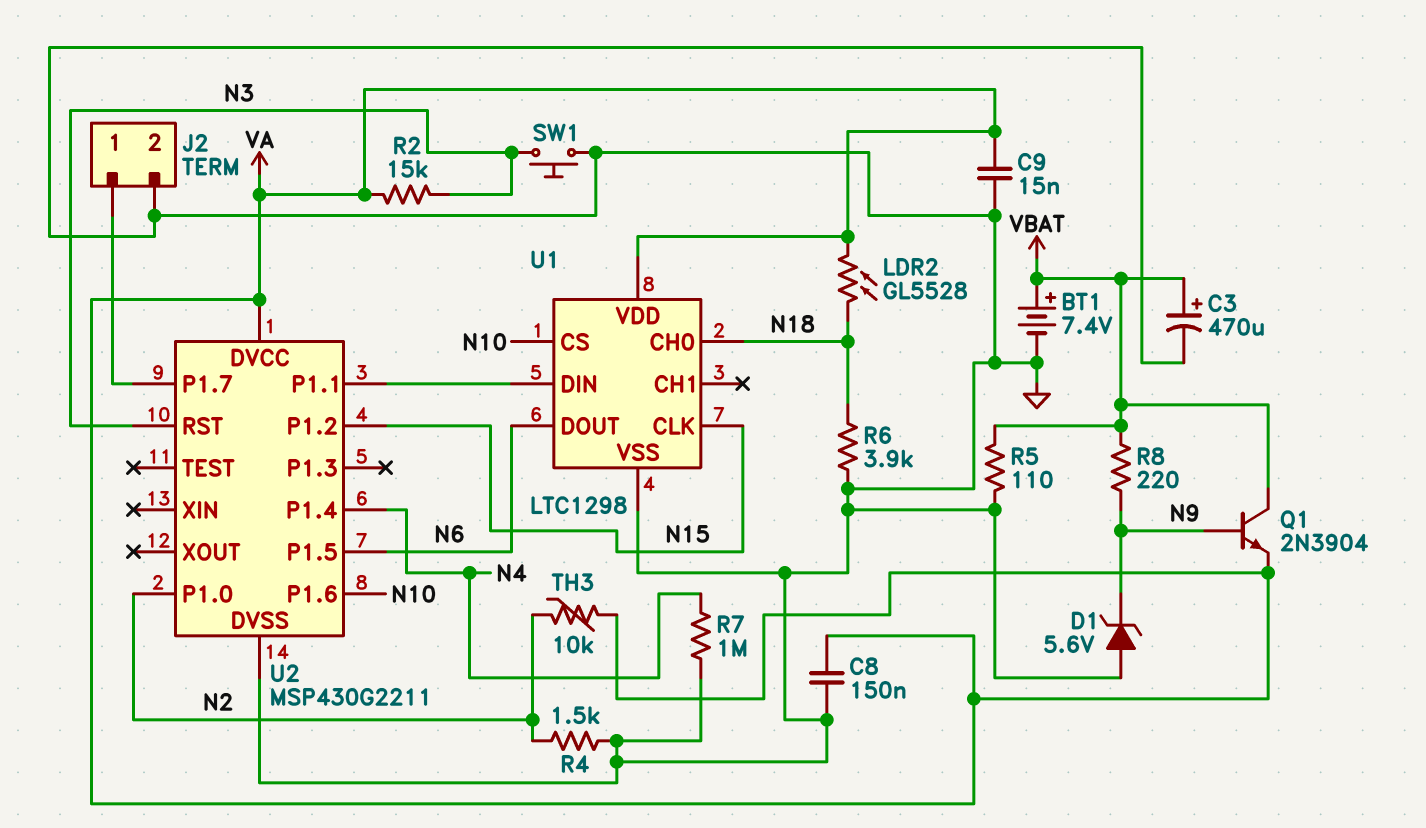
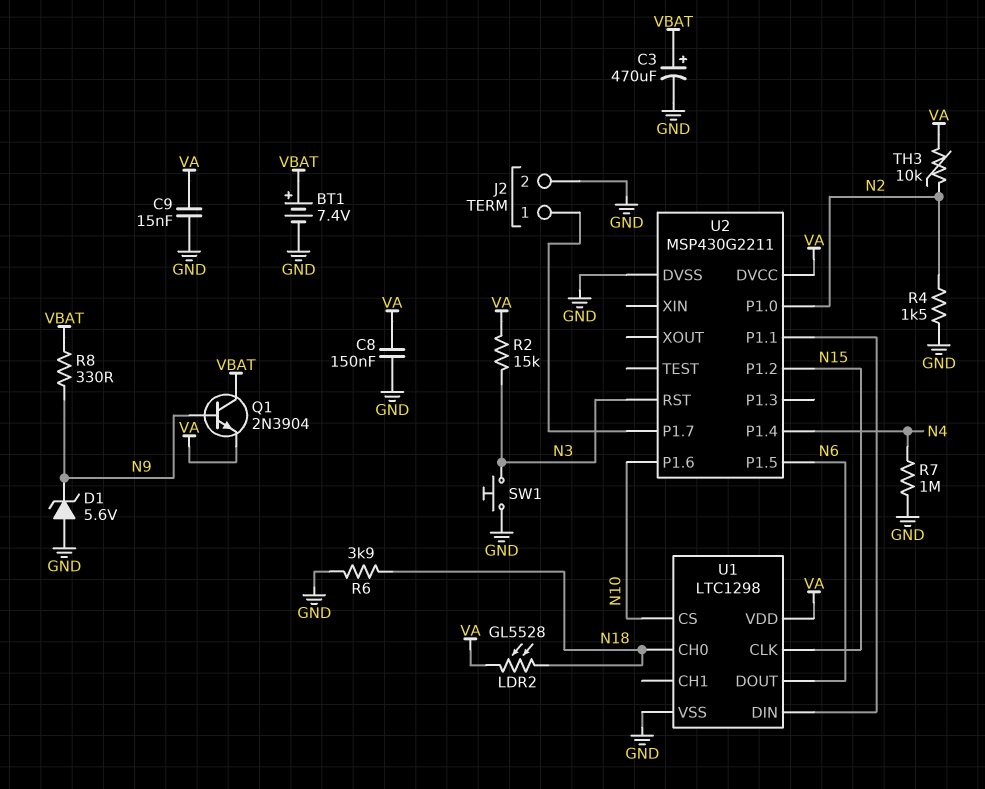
R5: 110 (GND, VBAT) -> none
R8: 220 (N9, VBAT) -> 330 (N9, VBAT)

